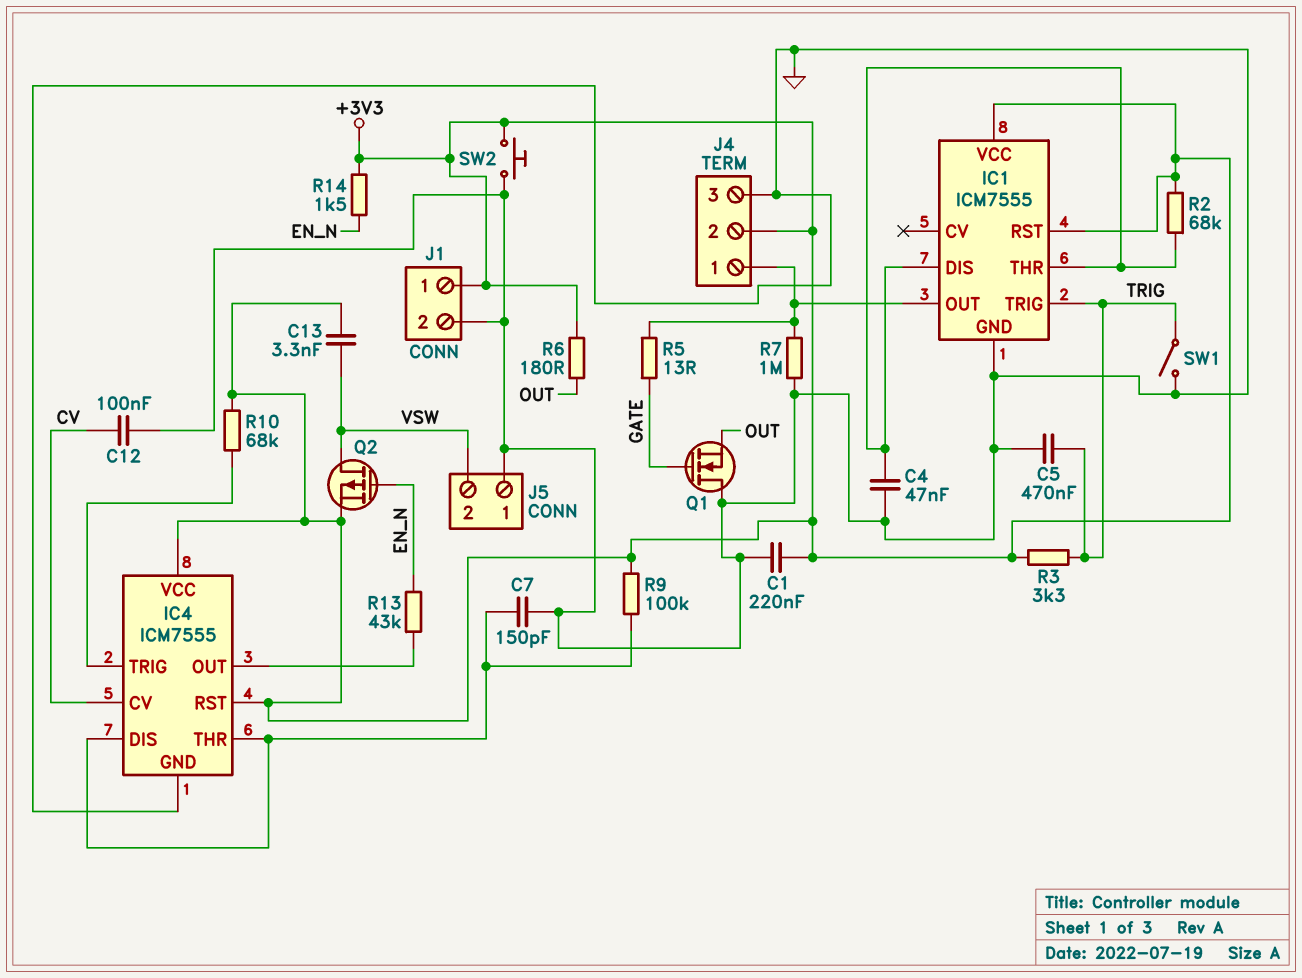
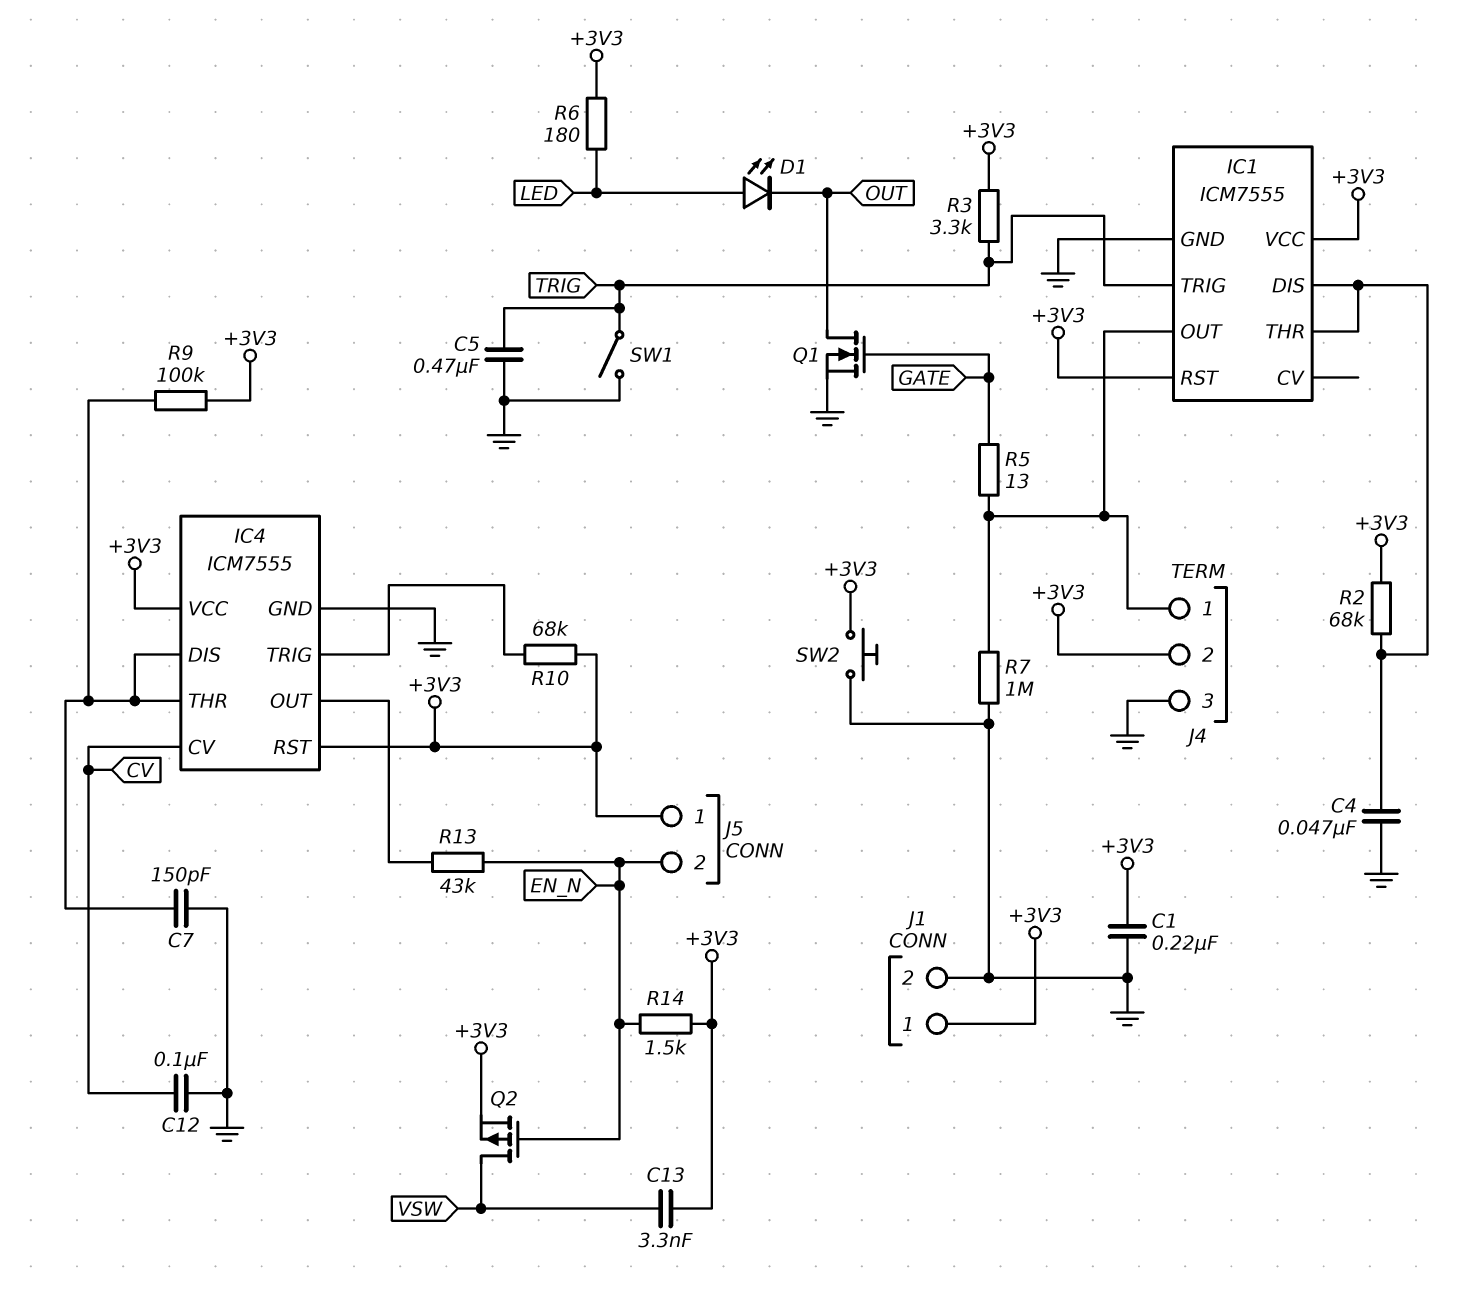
D1: none -> LED (A LED, K OUT)
J5 pin 1: GND -> +3V3
J5 pin 2: VSW -> EN_N
Q1: NMOS (G GATE, D GND, S OUT) -> NMOS (G GATE, D OUT, S GND)
R6: 180 (+3V3, OUT) -> 180 (+3V3, LED)

